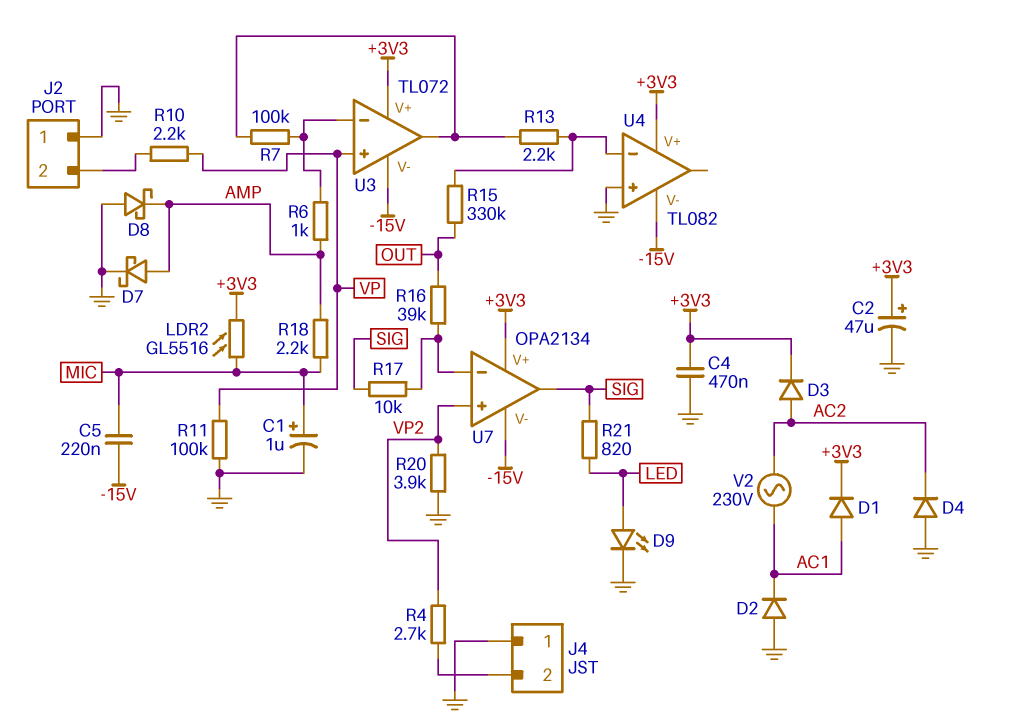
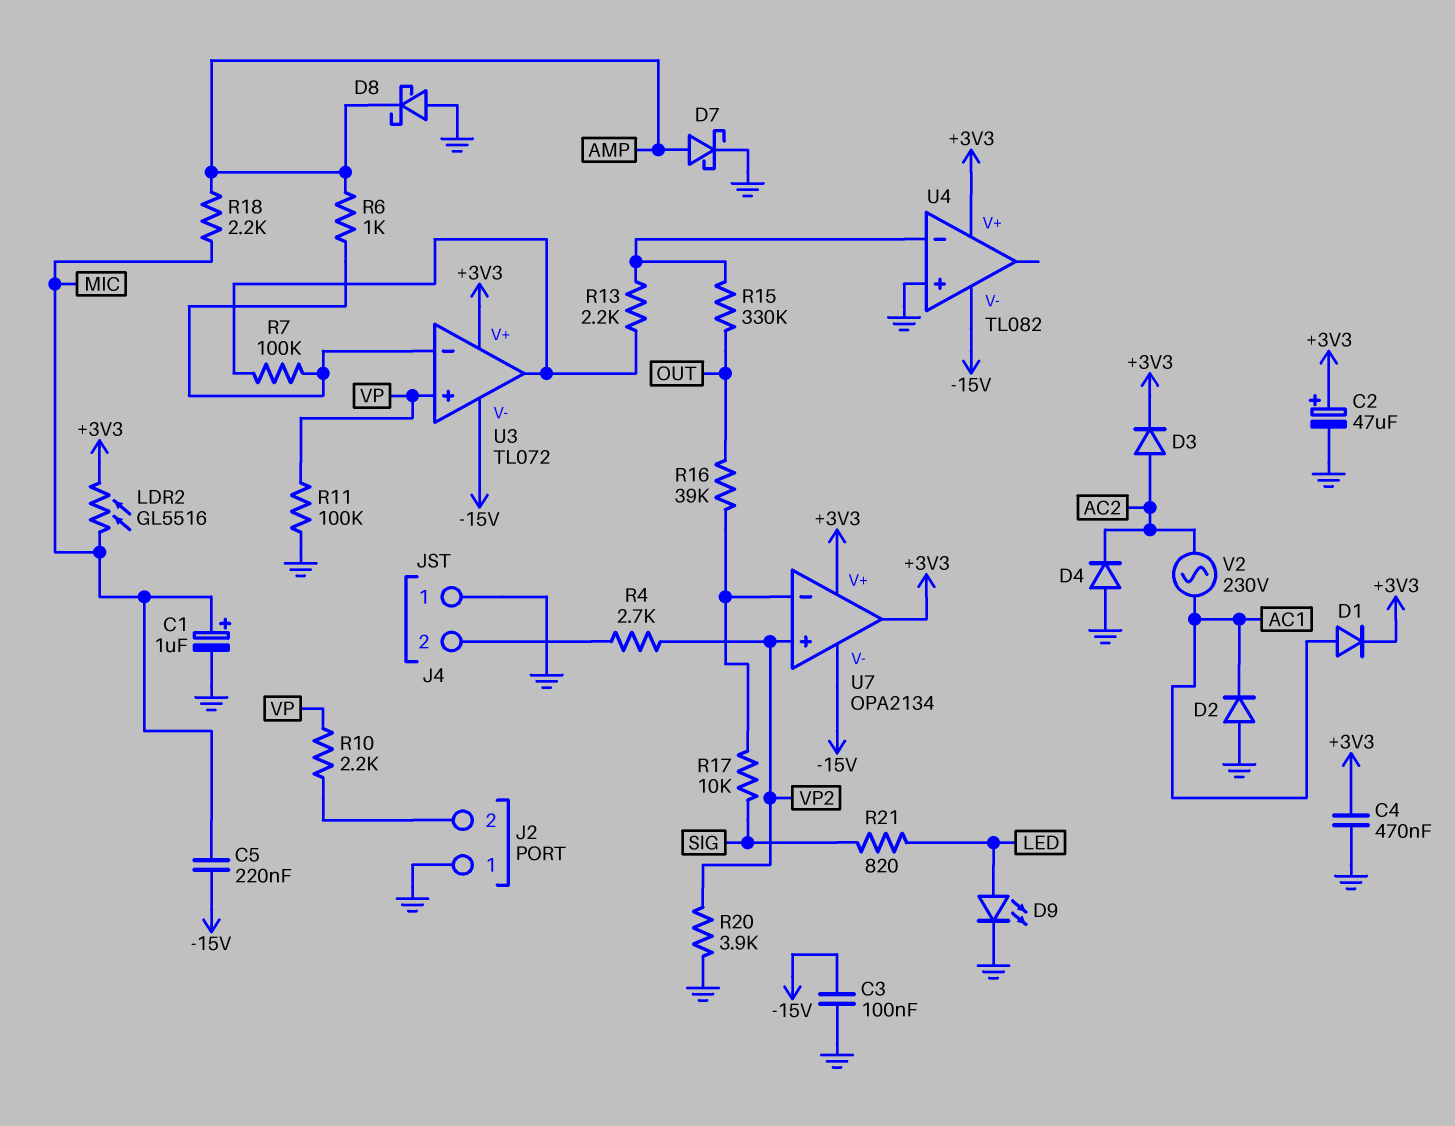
C3: none -> 100nF (-15V, GND)
U7 pin out: SIG -> +3V3

